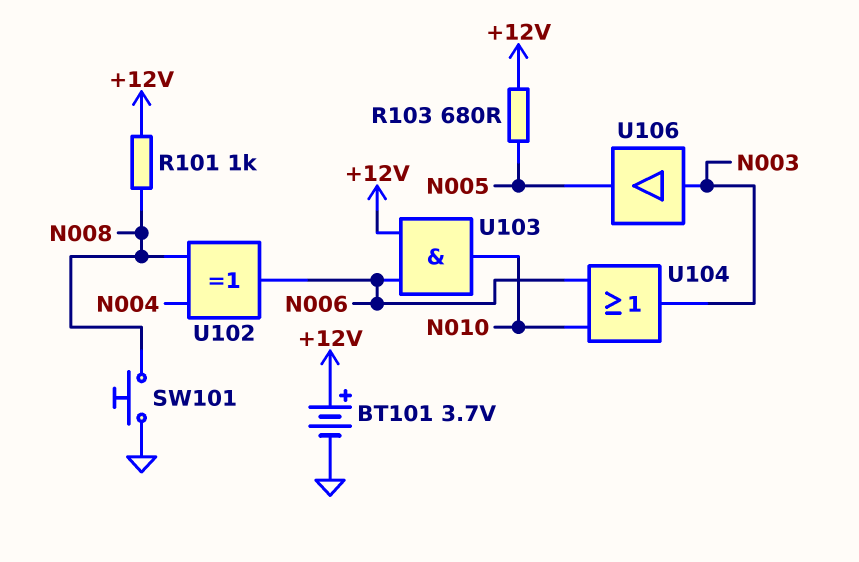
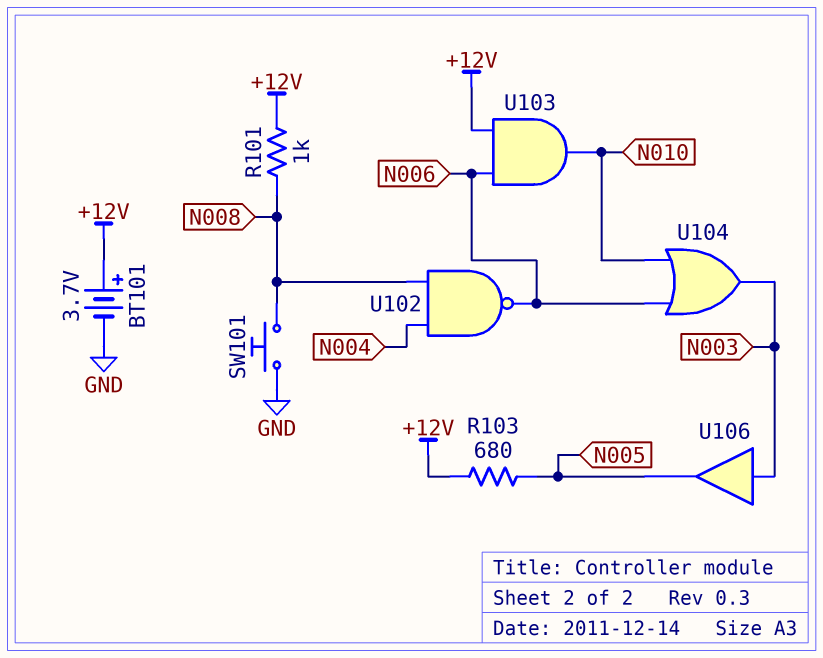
U102: XOR (in N004, in N008, out N006) -> NAND (in N004, in N008, out N006)

